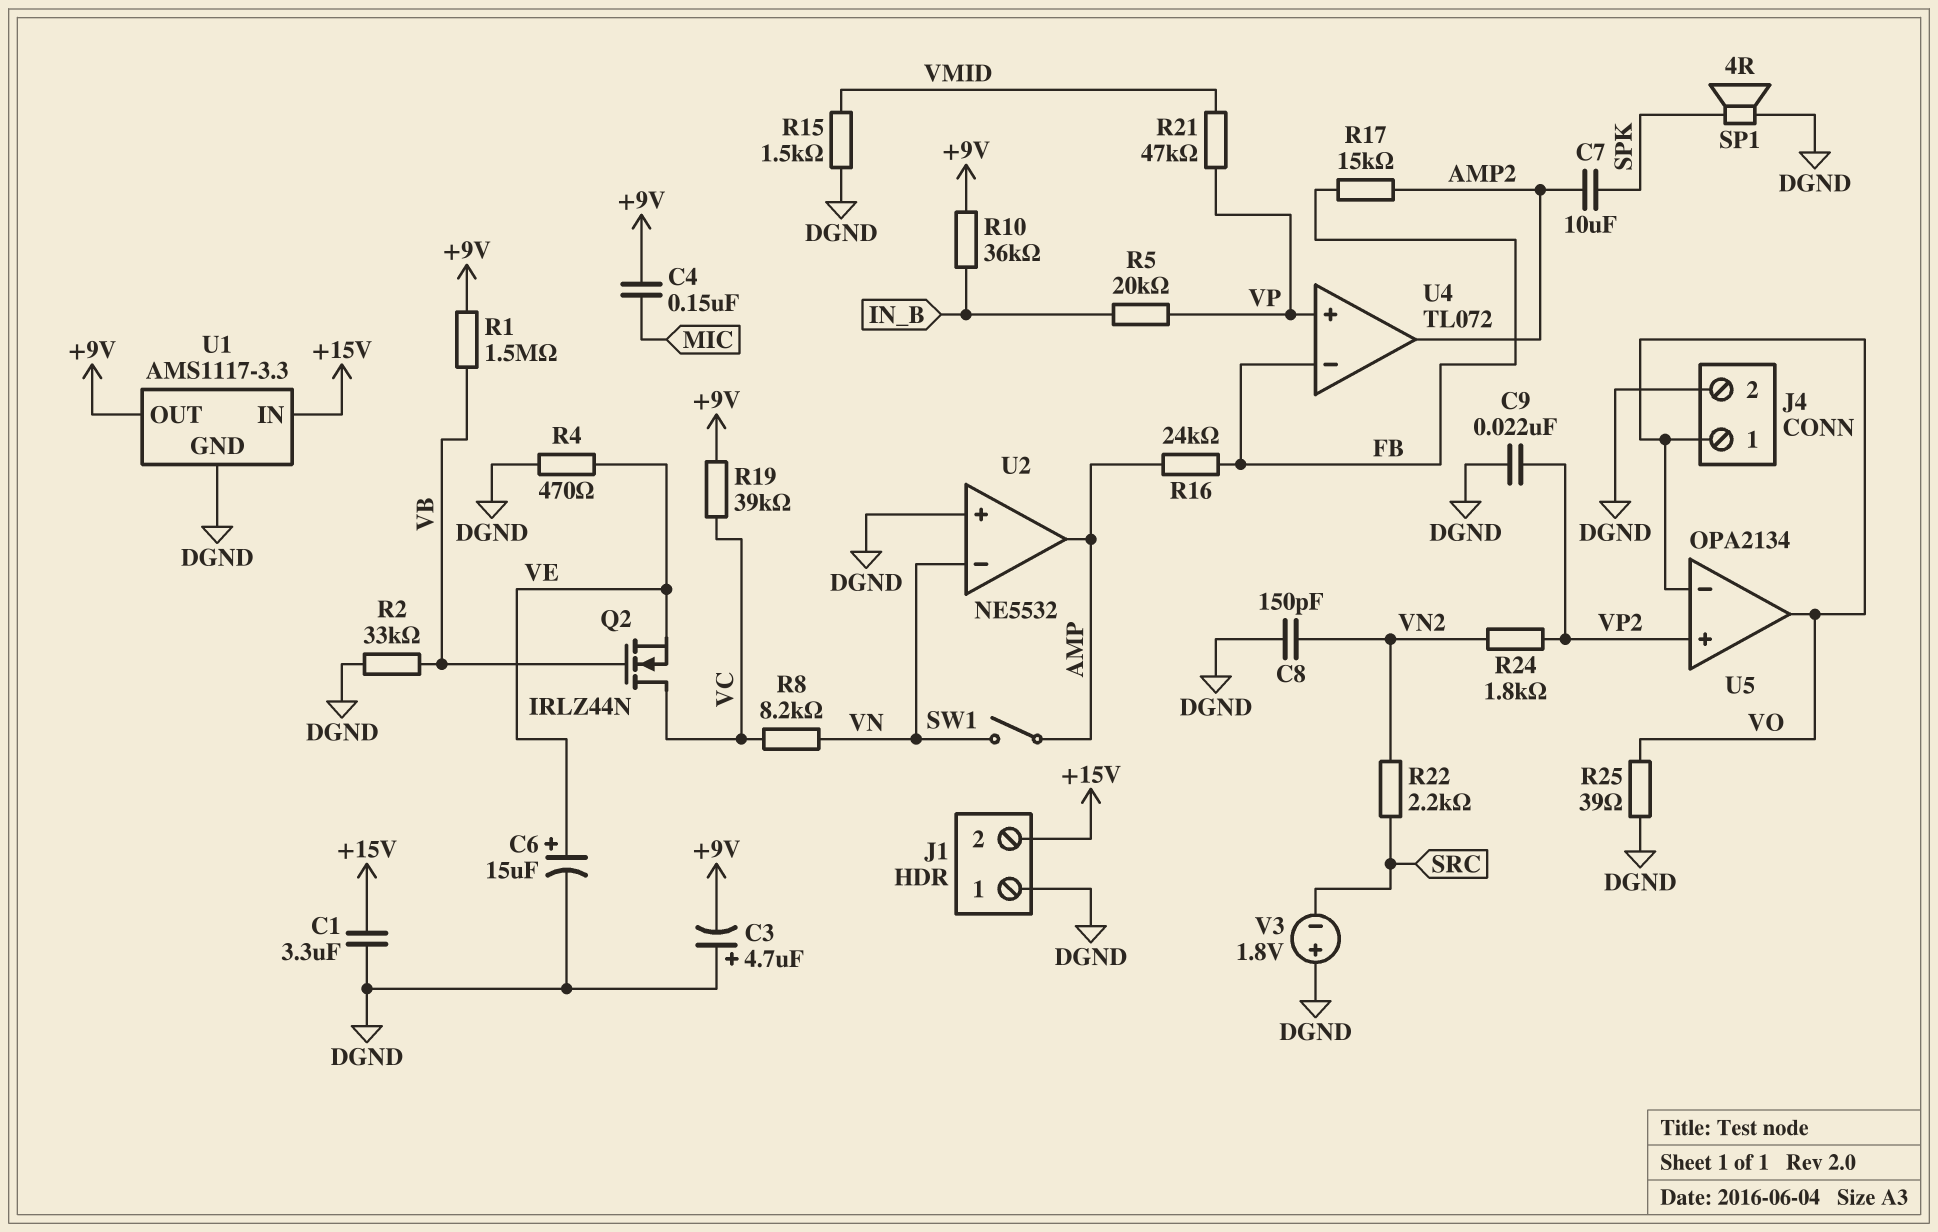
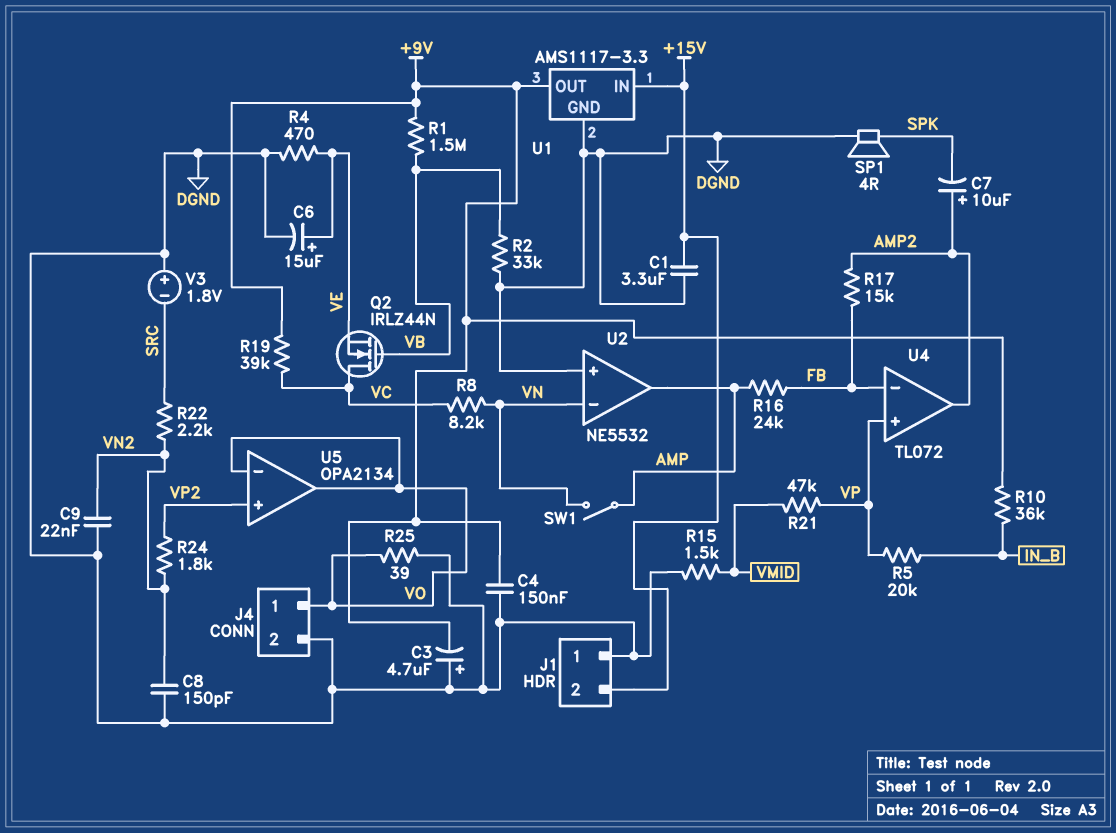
C4: 150nF (+9V, MIC) -> 150nF (+9V, DGND)
C7: 10uF (AMP2, SPK) -> 10uF (plus AMP2, minus SPK)
C9: 22nF (DGND, VP2) -> 22nF (DGND, VN2)

